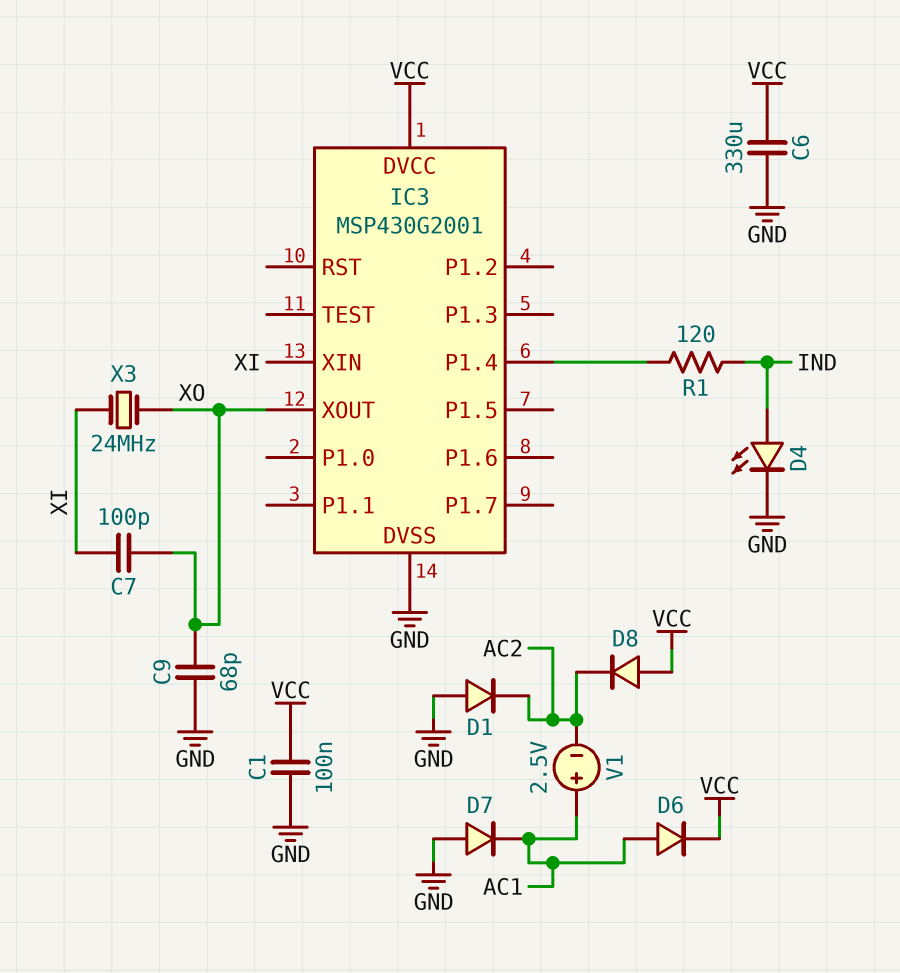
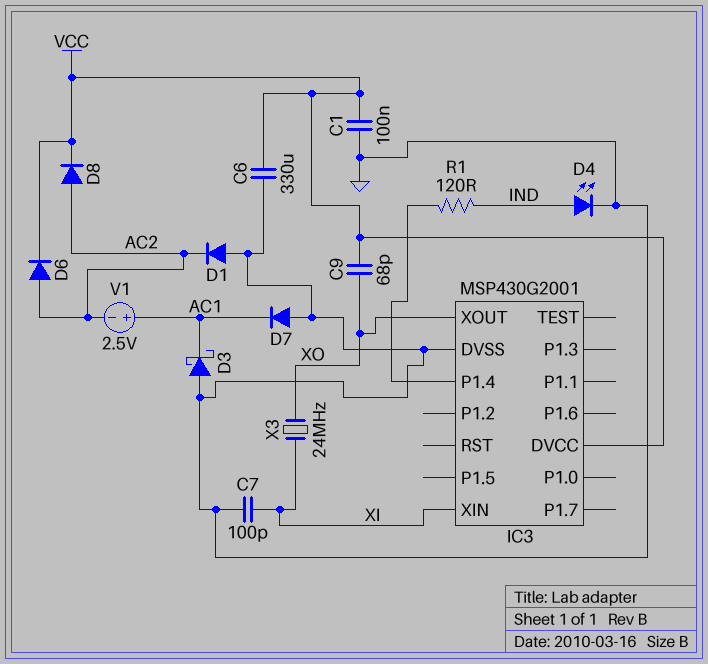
C7: 100pF (XI, XO) -> 100pF (GND, XI)
C9: 68pF (GND, XO) -> 68pF (VCC, XO)
D3: none -> schottky (A GND, K AC1)
D6: diode (A AC1, K VCC) -> diode (A AC2, K VCC)
D8: diode (A VCC, K AC2) -> diode (A AC2, K VCC)

